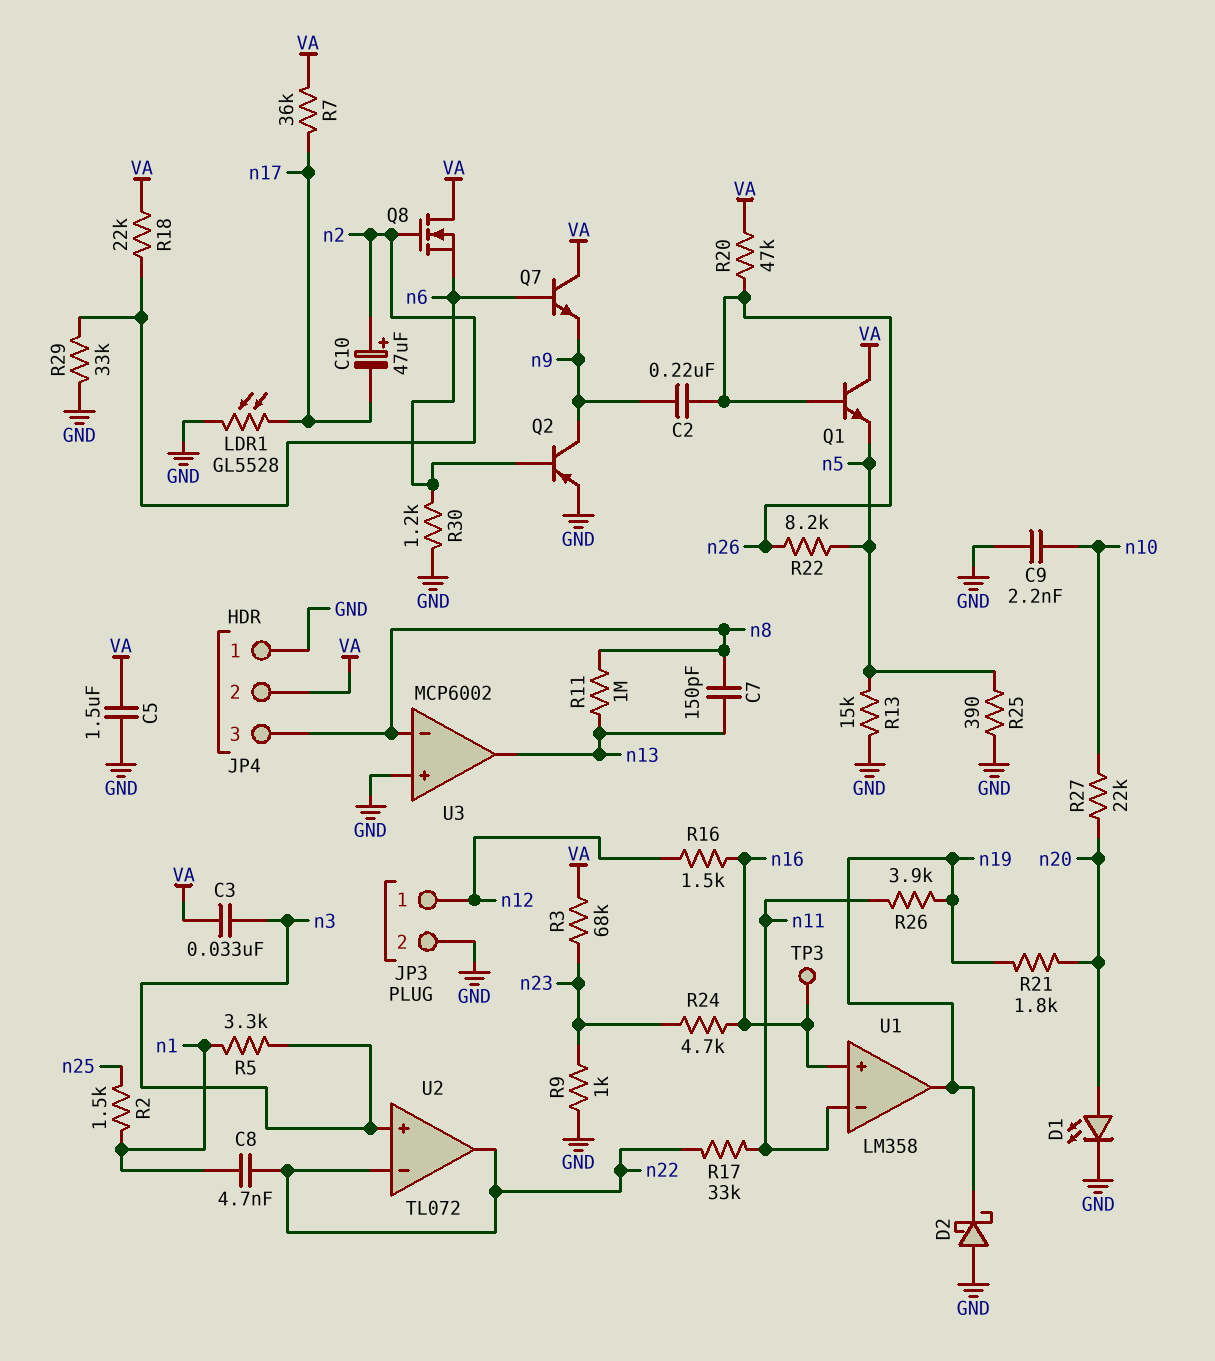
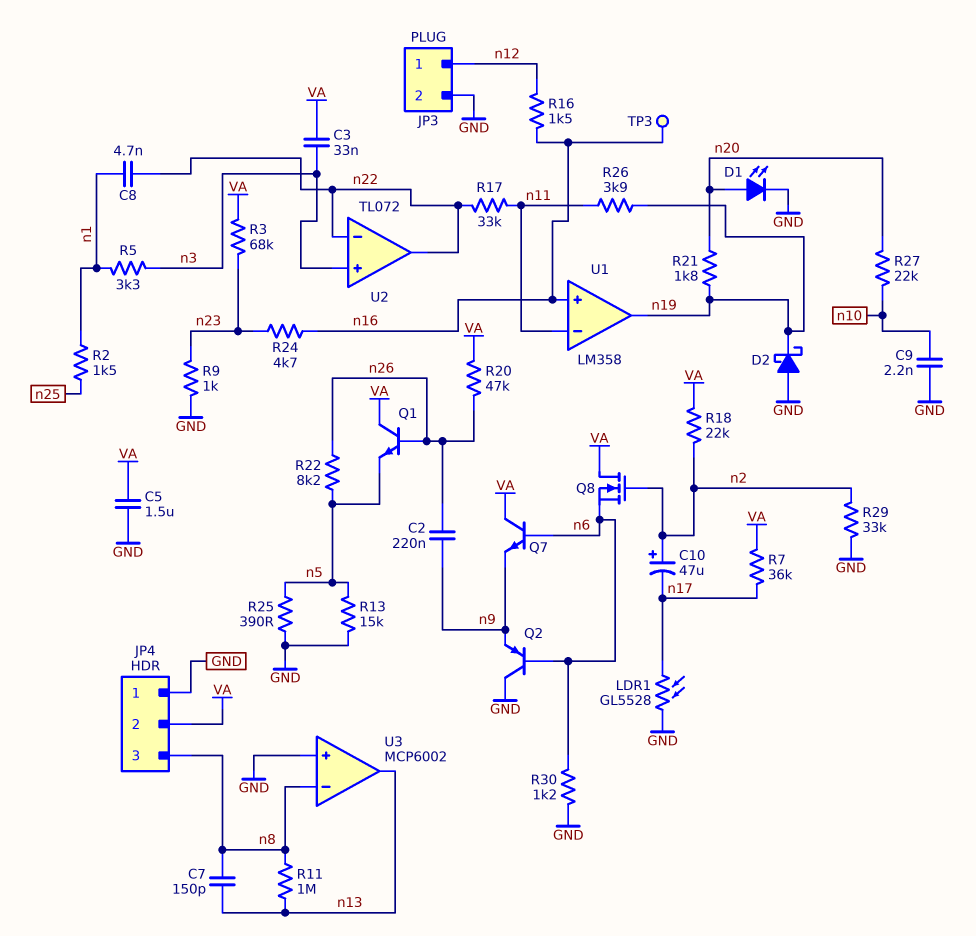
Q2: PNP (B n6, C n9, E GND) -> PNP (B n6, C GND, E n9)

